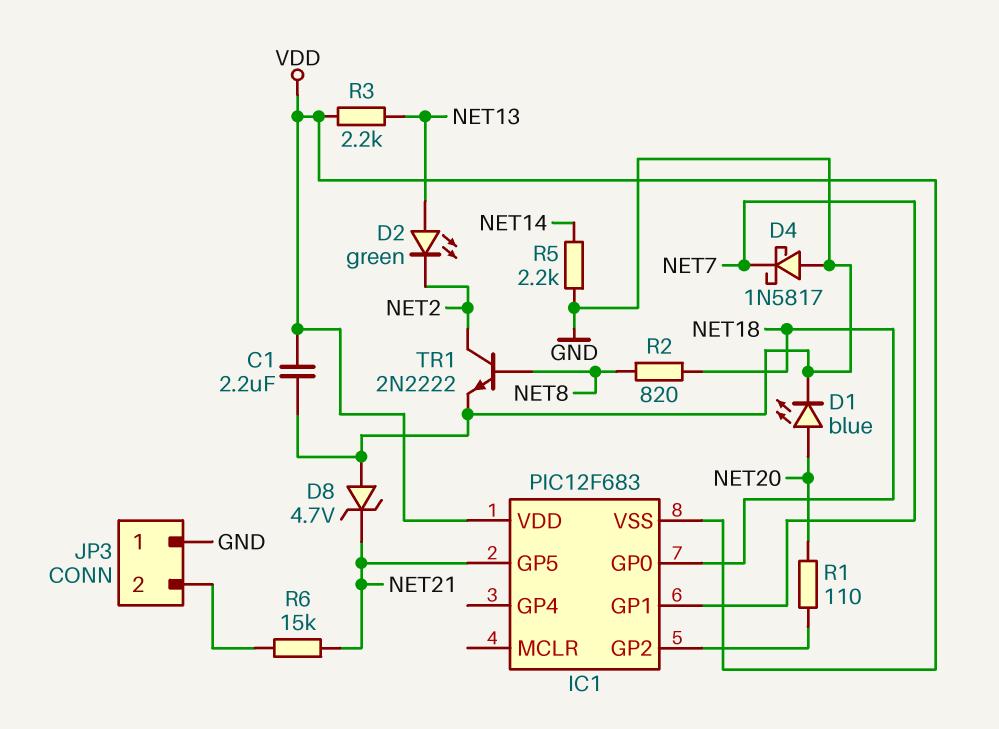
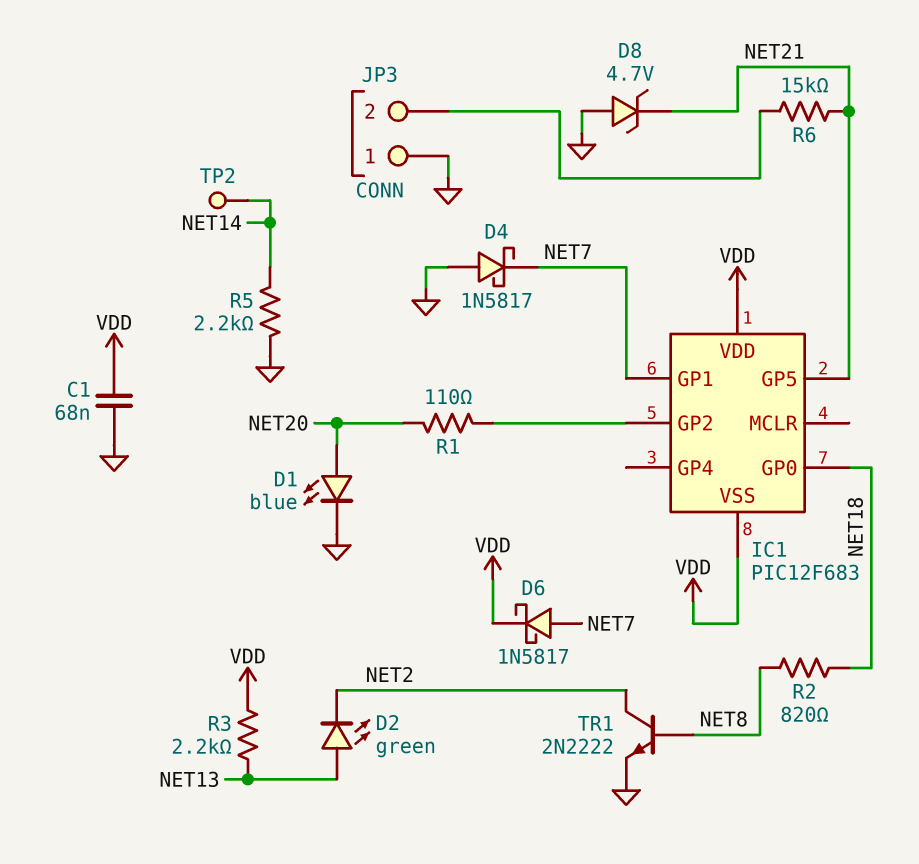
C1: 2.2uF (GND, VDD) -> 68nF (GND, VDD)
D6: none -> schottky 1N5817 (A NET7, K VDD)
TP2: none -> test point (NET14)

